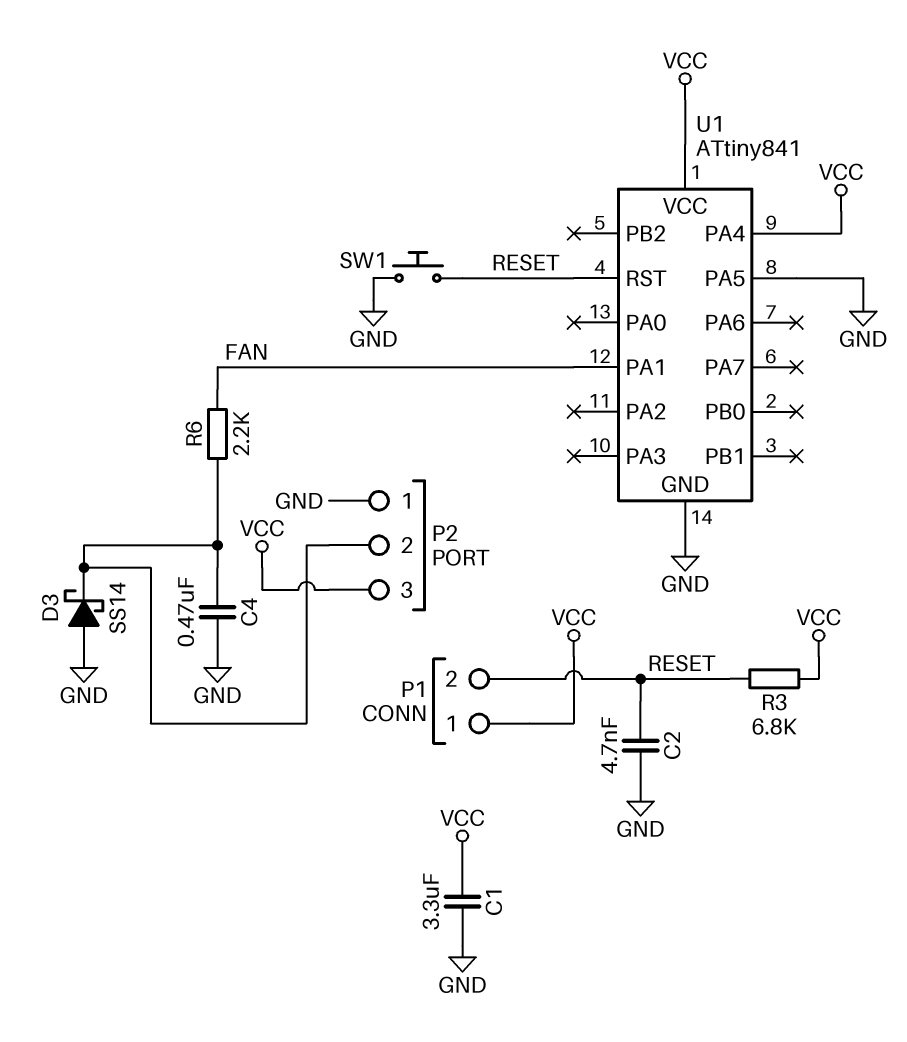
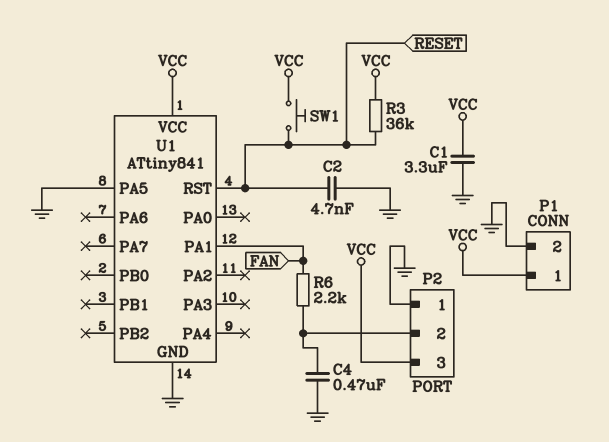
D3: schottky SS14 (A GND, K P2/2) -> none
P1 pin 2: RESET -> GND
R3: 6.8k (RESET, VCC) -> 36k (RESET, VCC)
SW1: button (GND, RESET) -> button (RESET, VCC)
U1 pin PA4: VCC -> none

